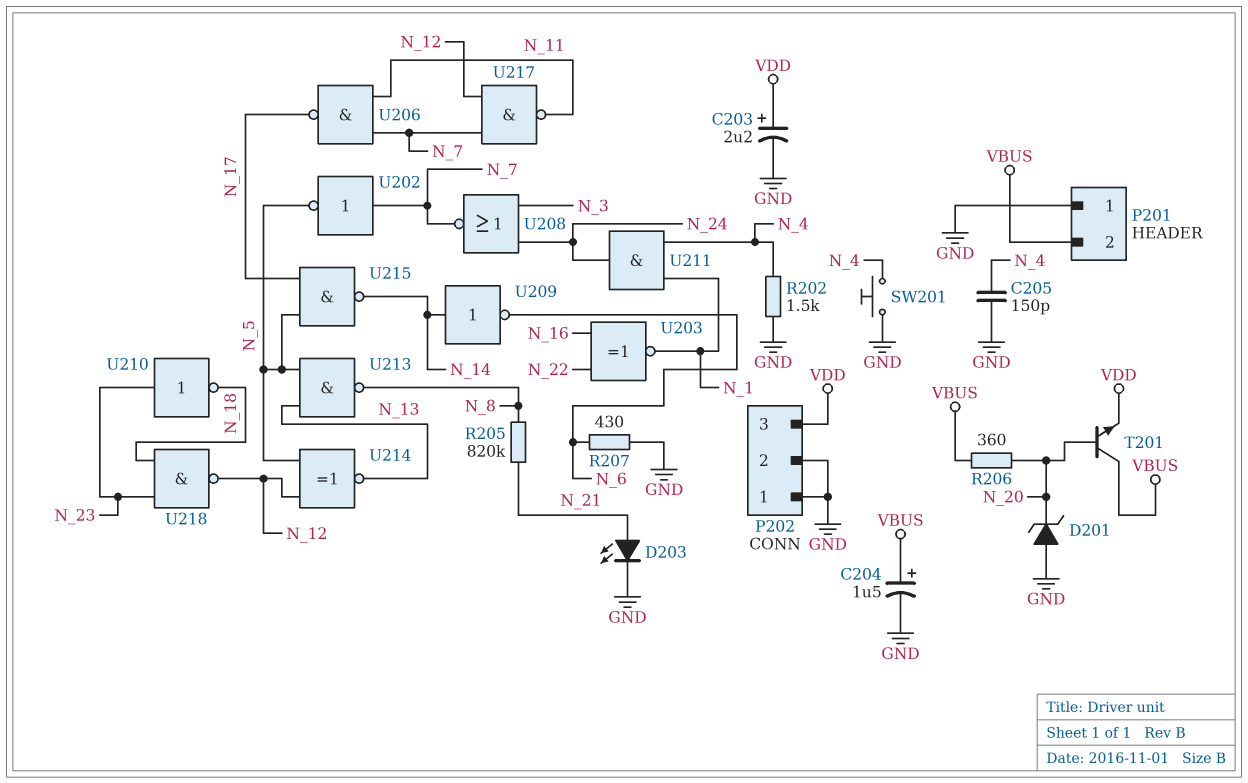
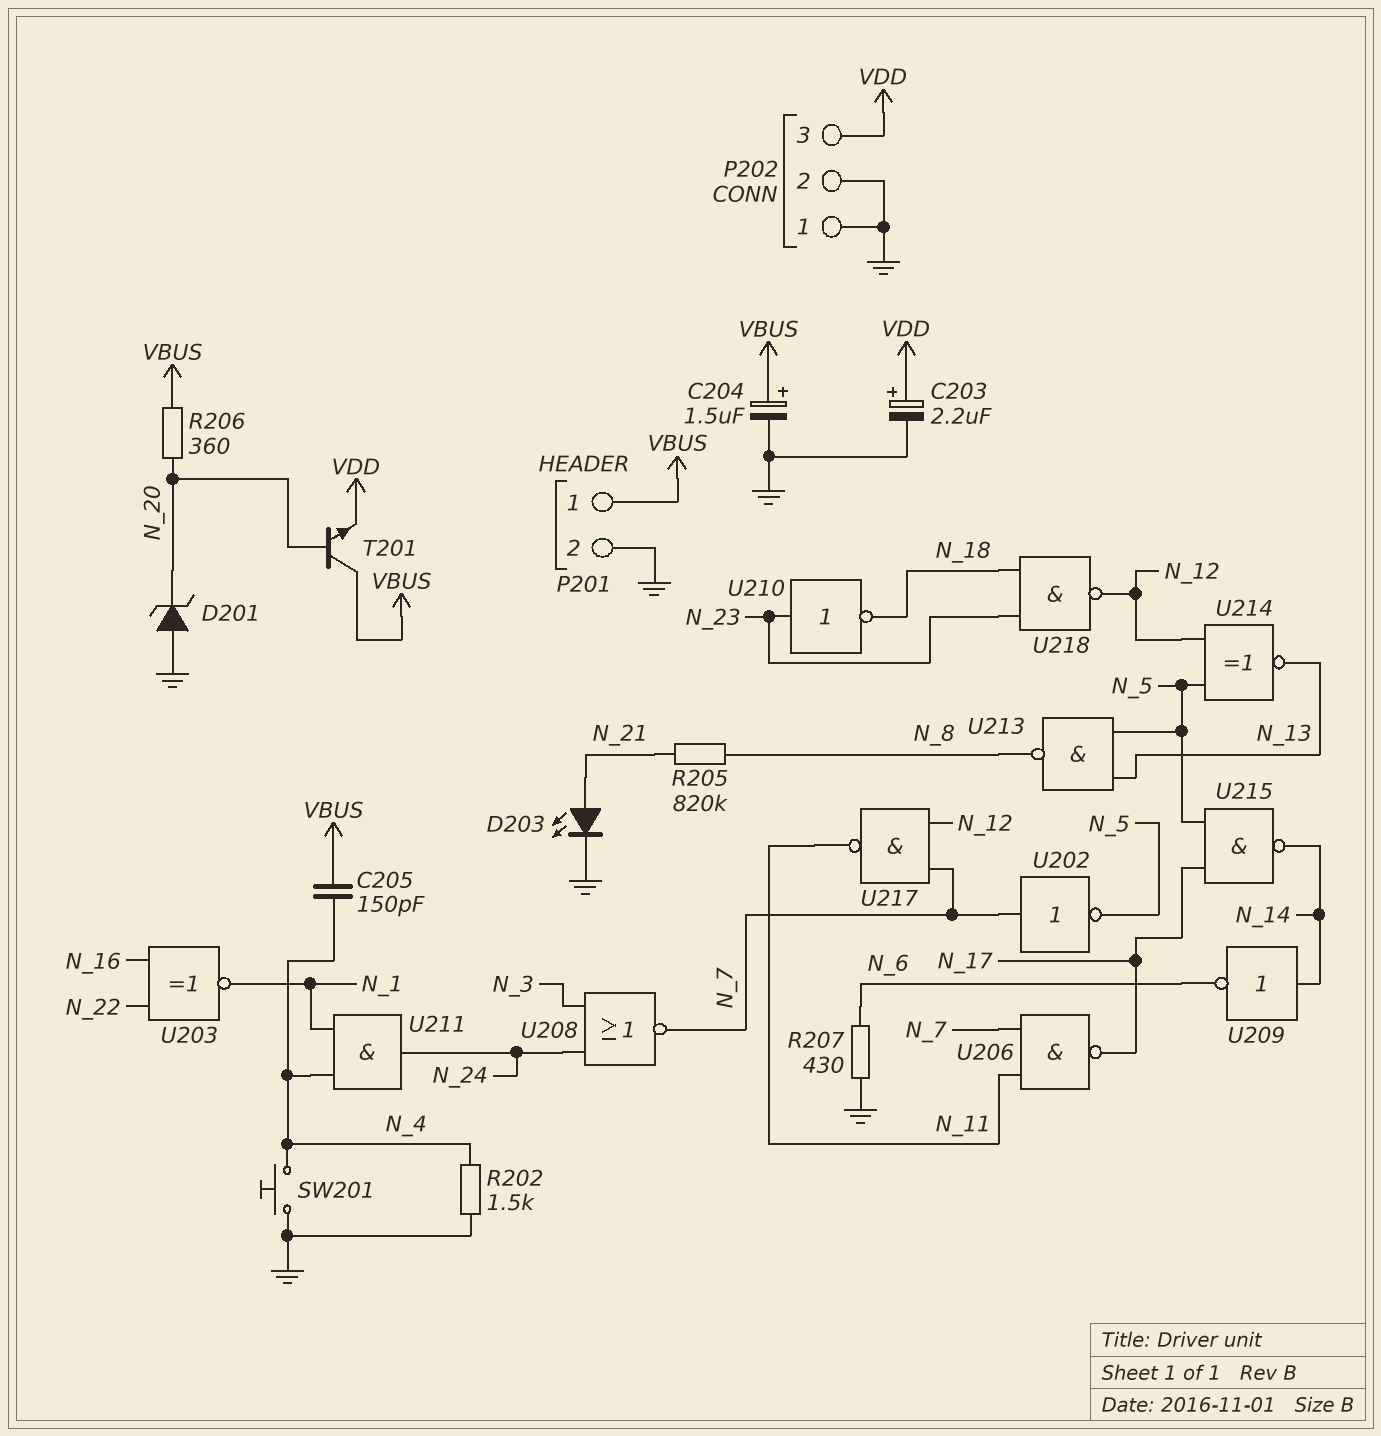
C205: 150pF (GND, N_4) -> 150pF (N_4, VBUS)
P201 pin 1: GND -> VBUS
P201 pin 2: VBUS -> GND

